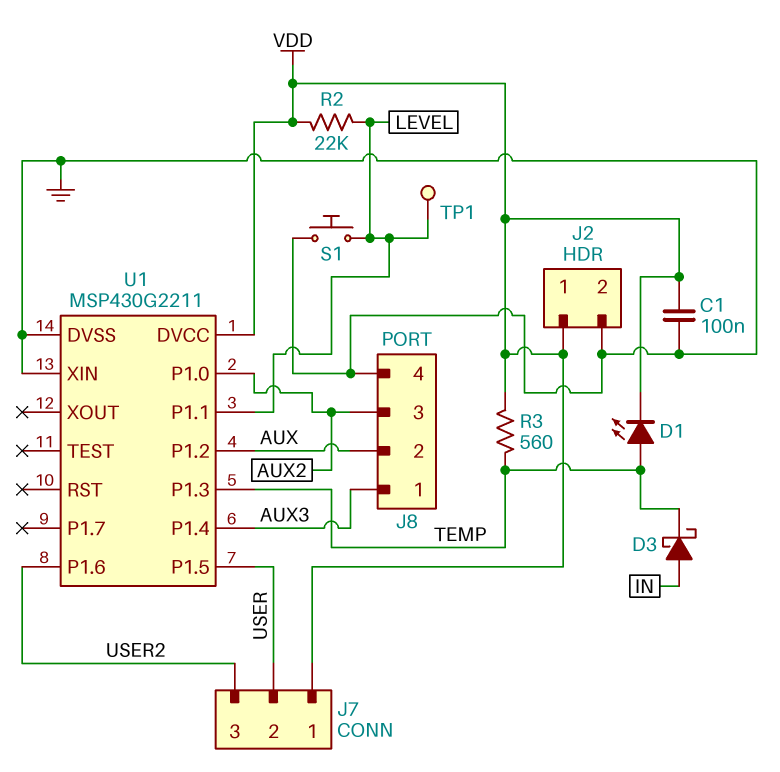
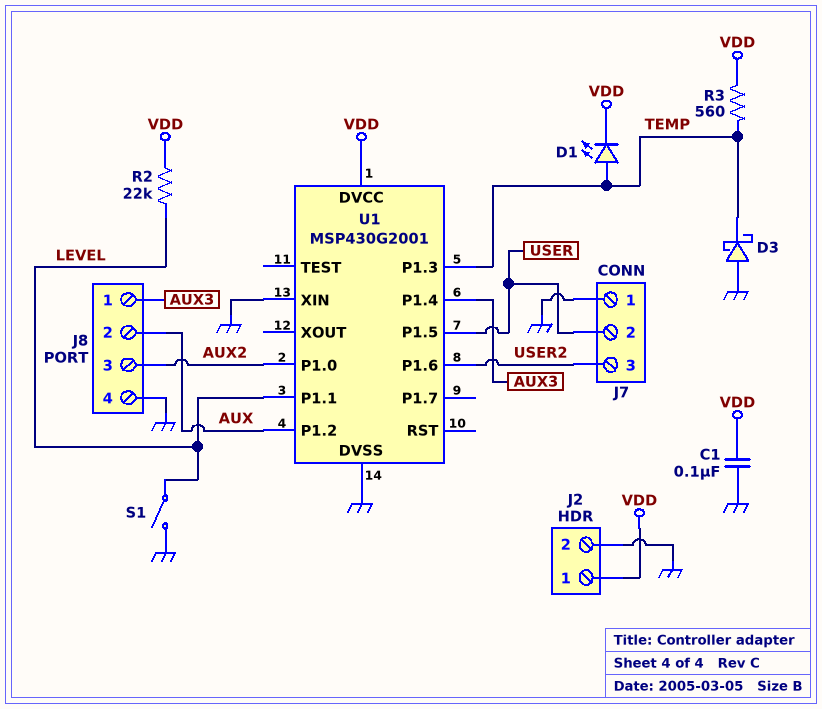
D3: schottky (A IN, K TEMP) -> schottky (A GND, K TEMP)
J7 pin 1: VDD -> GND
S1: button (GND, LEVEL) -> switch (GND, LEVEL)
TP1: test point (LEVEL) -> none
U1: MSP430G2211 -> MSP430G2001

